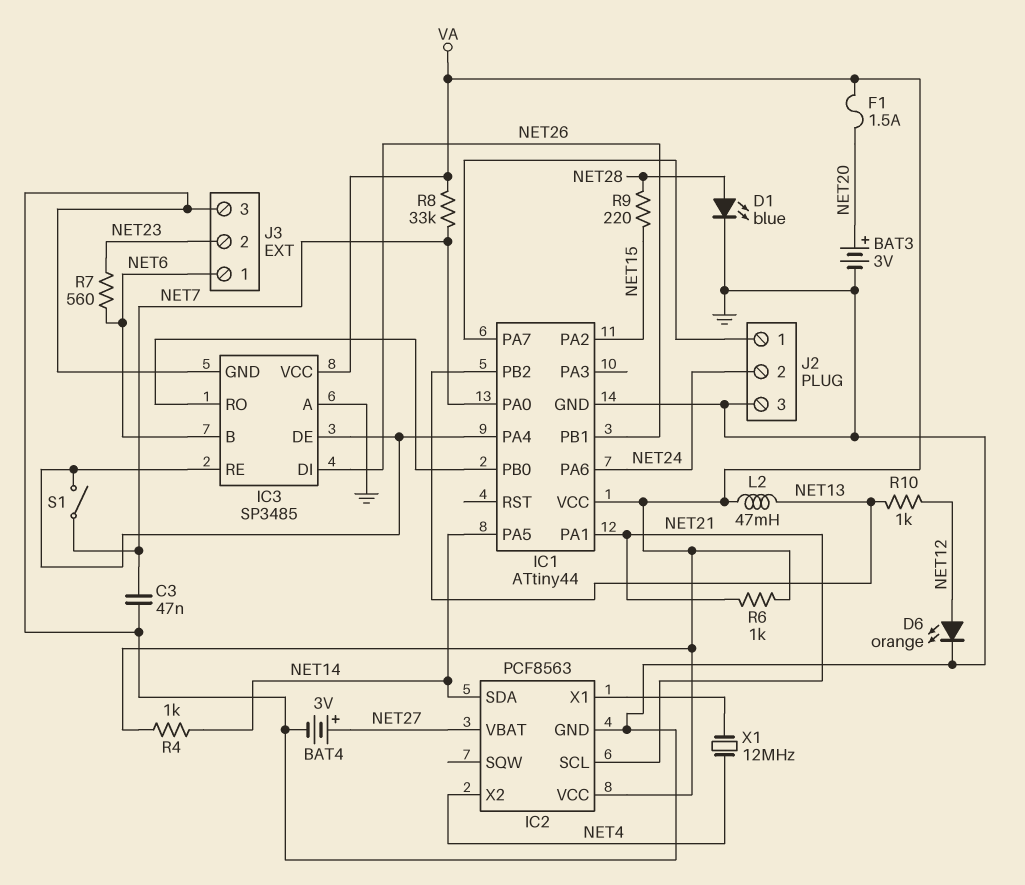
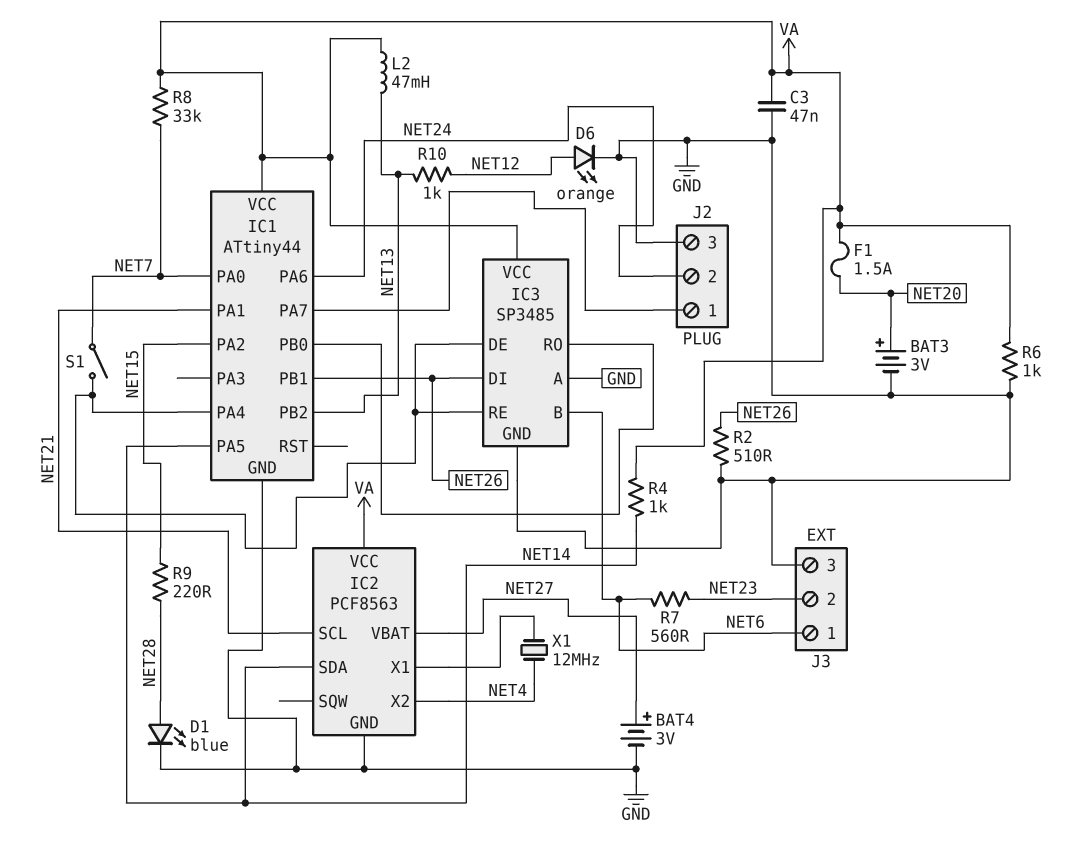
C3: 47nF (GND, NET7) -> 47nF (GND, VA)
R2: none -> 510 (GND, NET26)
R6: 1k (NET21, VA) -> 1k (GND, VA)

